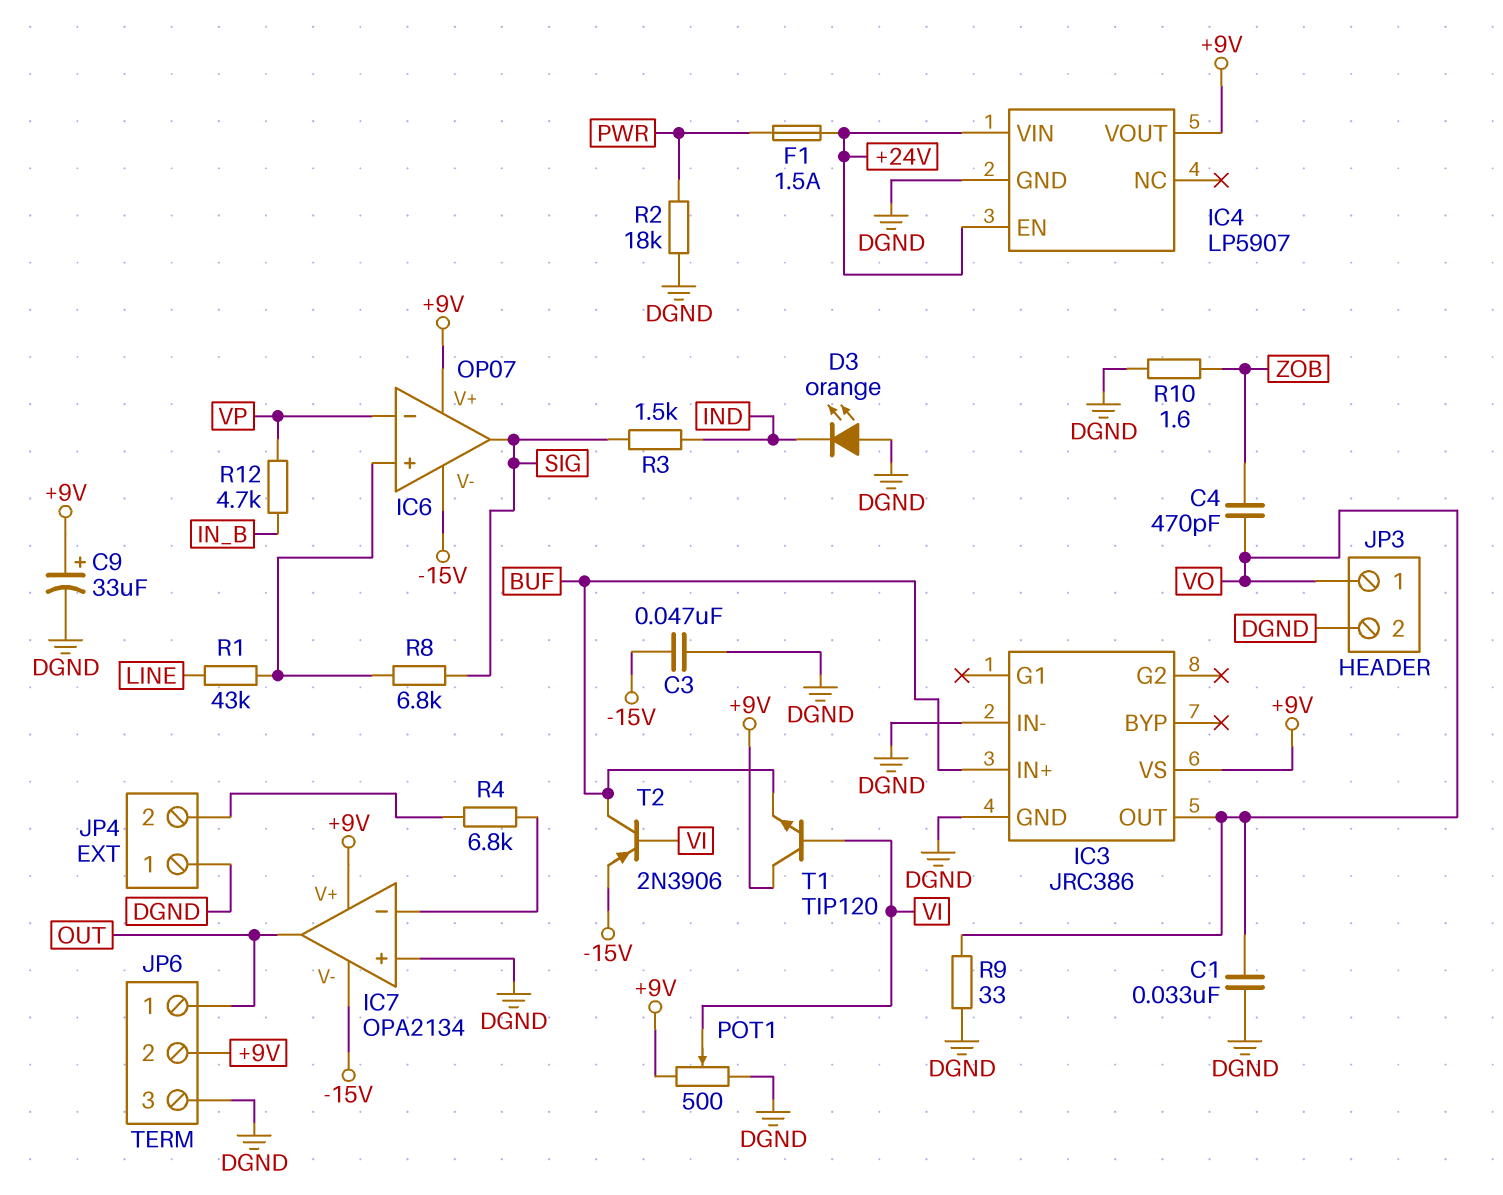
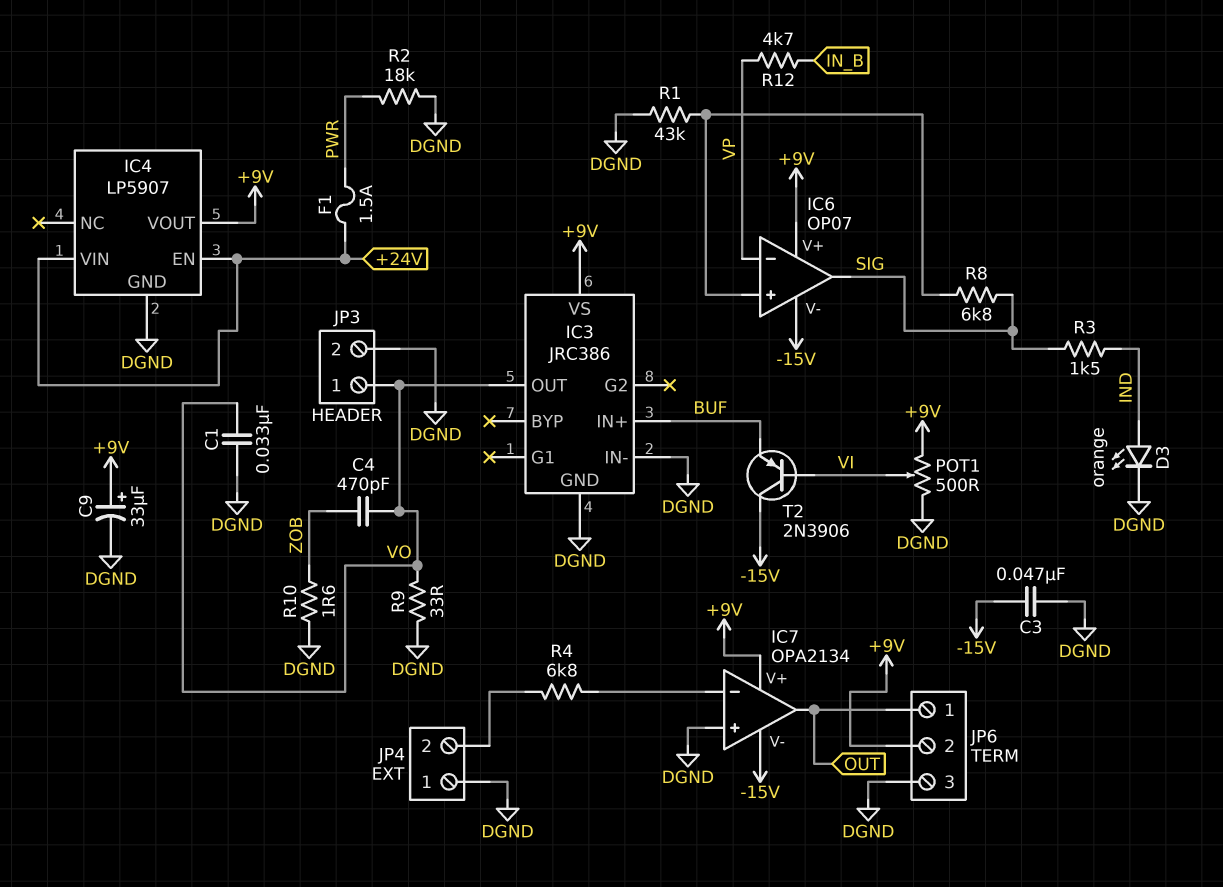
D3: LED orange (A DGND, K IND) -> LED orange (A IND, K DGND)
R1: 43k (IC6/in+, LINE) -> 43k (DGND, IC6/in+)
T1: NPN TIP120 (B VI, C +9V, E BUF) -> none
T2: PNP 2N3906 (B VI, C BUF, E -15V) -> PNP 2N3906 (B VI, C -15V, E BUF)

